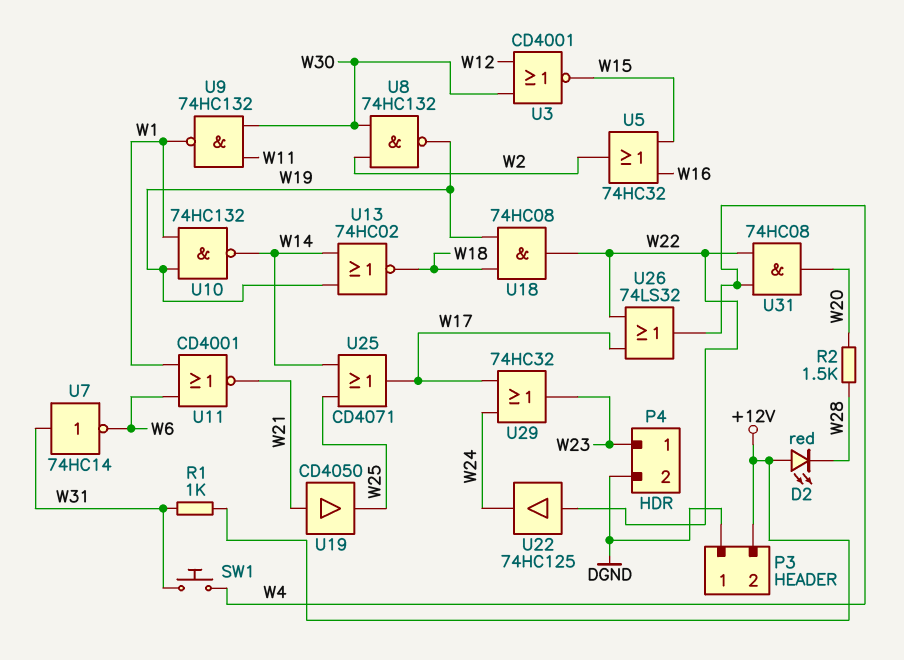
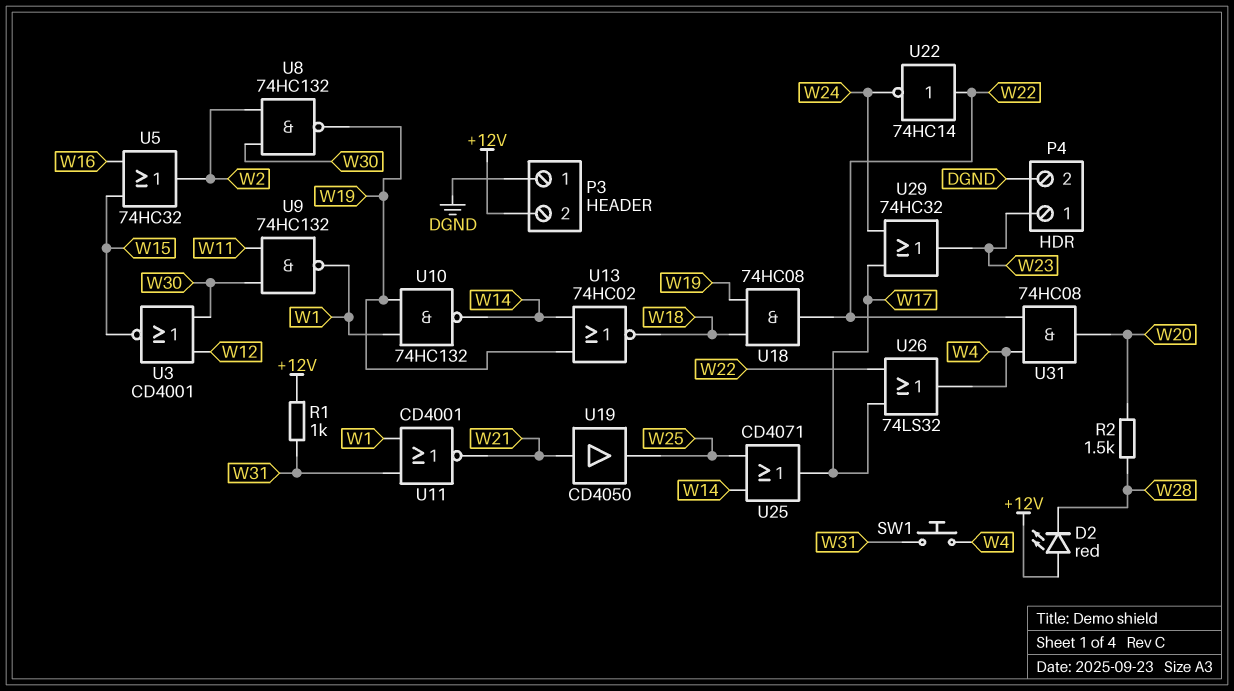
U7: NOT 74HC14 (in W31, out W6) -> none
U11: NOR CD4001 (in W1, in W6, out W21) -> NOR CD4001 (in W1, in W31, out W21)
U22: buffer 74HC125 (in W22, out W24) -> NOT 74HC14 (in W22, out W24)

